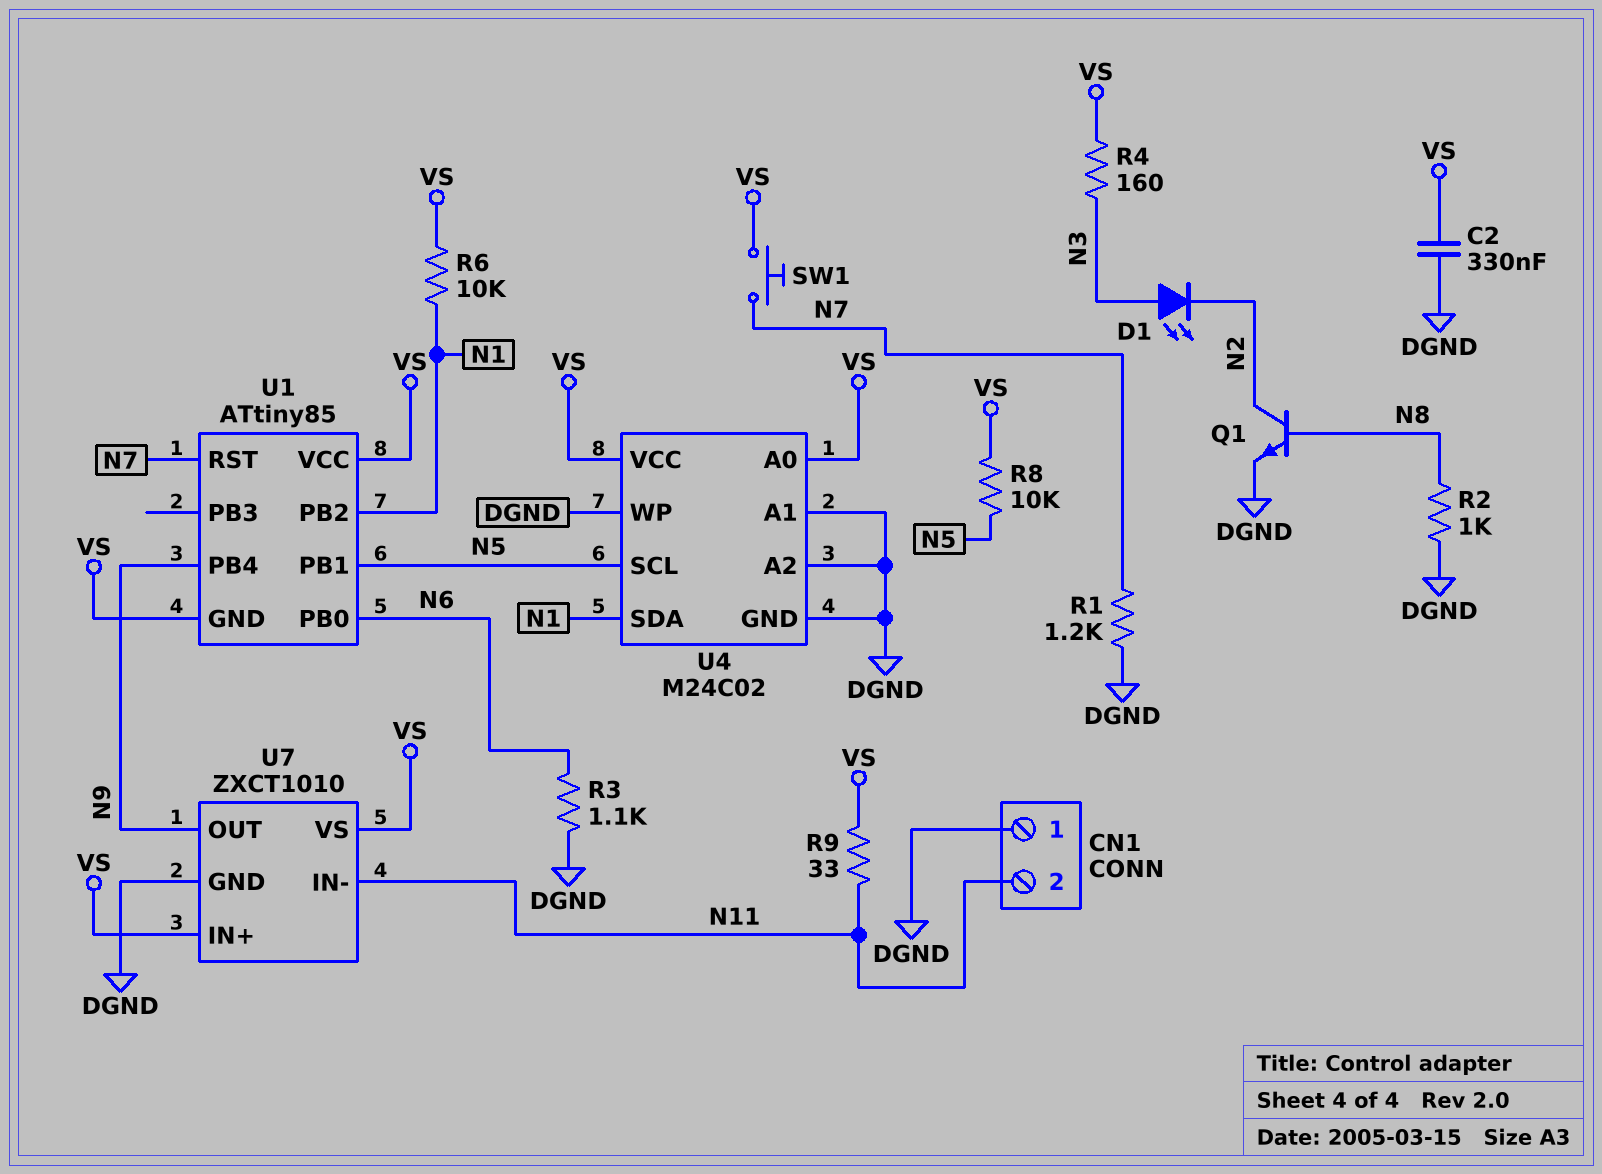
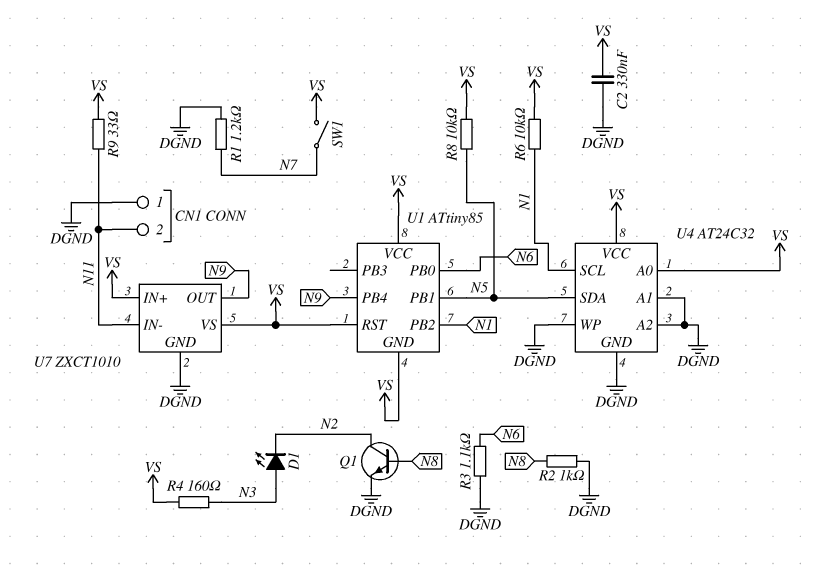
SW1: button (N7, VS) -> switch (N7, VS)
U1 pin RST: N7 -> VS
U4: M24C02 -> AT24C32
U4 pin SCL: N5 -> N1
U4 pin SDA: N1 -> N5

